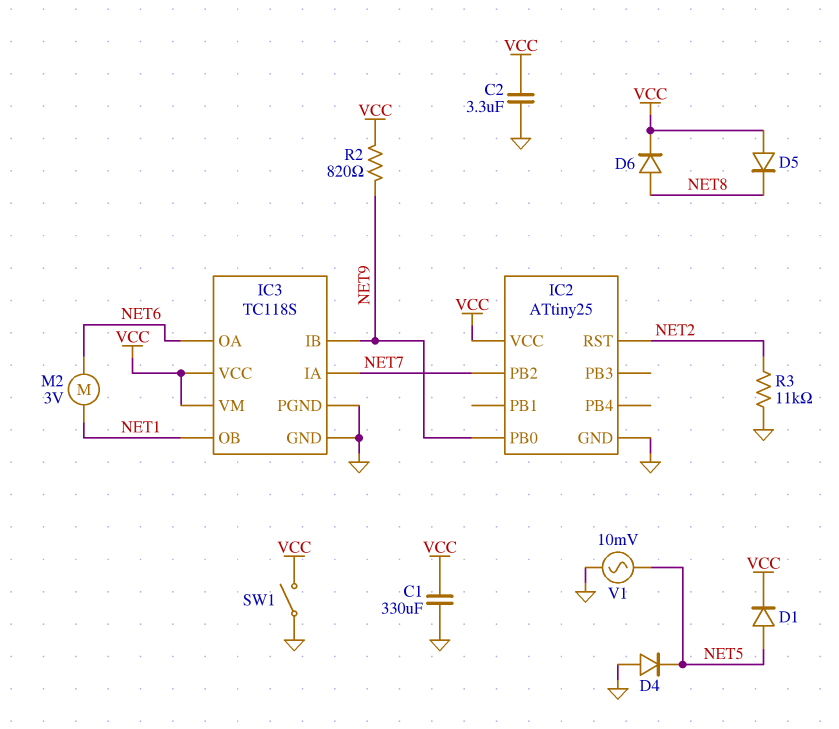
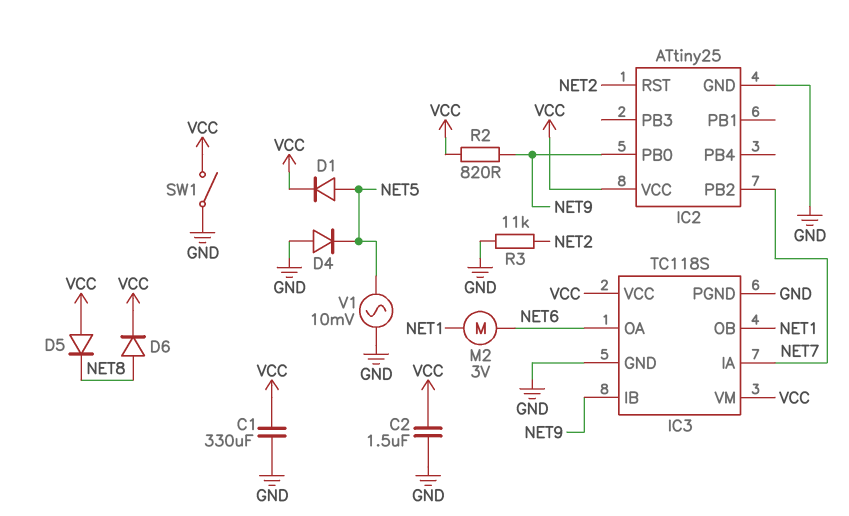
C2: 3.3uF (GND, VCC) -> 1.5uF (GND, VCC)

